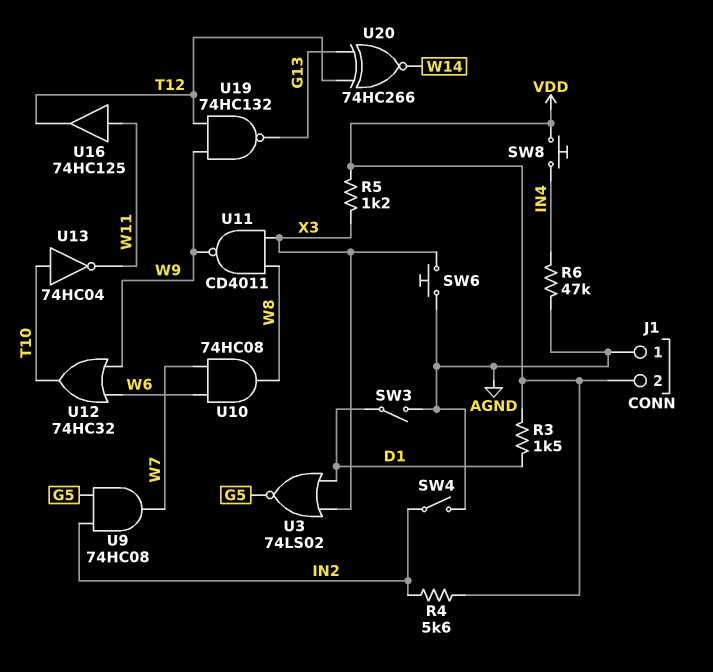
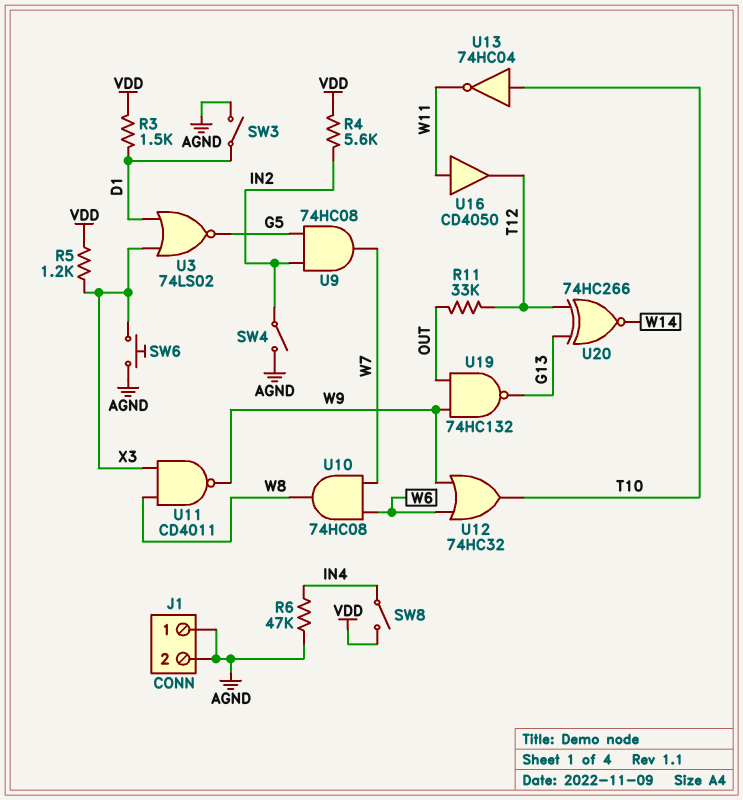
J1 pin 2: VDD -> AGND
R11: none -> 33k (OUT, T12)
SW8: button (IN4, VDD) -> switch (IN4, VDD)
U16: buffer 74HC125 (in W11, out T12) -> buffer CD4050 (in W11, out T12)
U19: NAND 74HC132 (in T12, in W9, out G13) -> NAND 74HC132 (in OUT, in W9, out G13)

